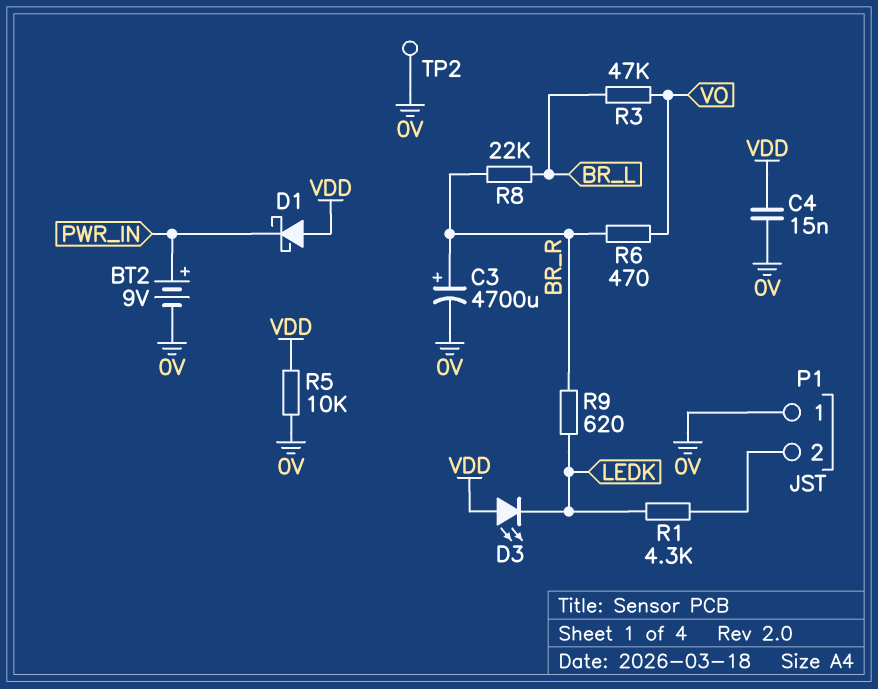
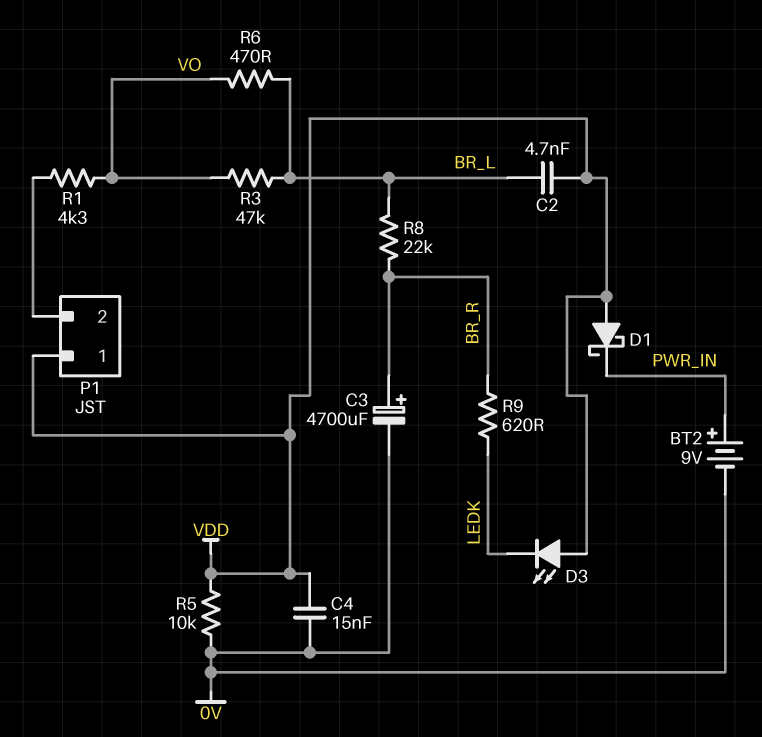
C2: none -> 4.7nF (BR_L, VDD)
P1 pin 1: 0V -> VDD
R1: 4.3k (LEDK, P1/2) -> 4.3k (P1/2, VO)
R6: 470 (BR_R, VO) -> 470 (BR_L, VO)
TP2: test point (0V) -> none

